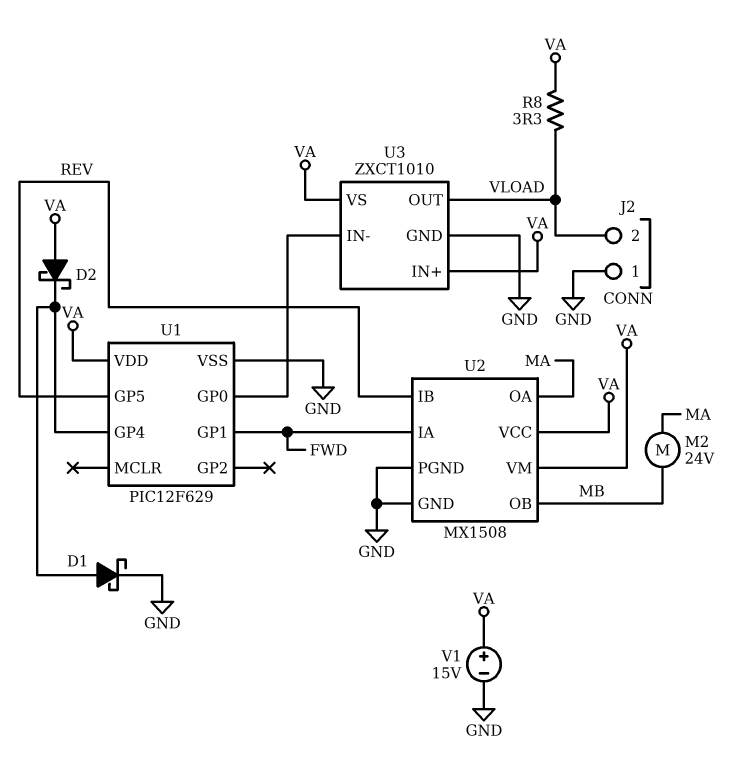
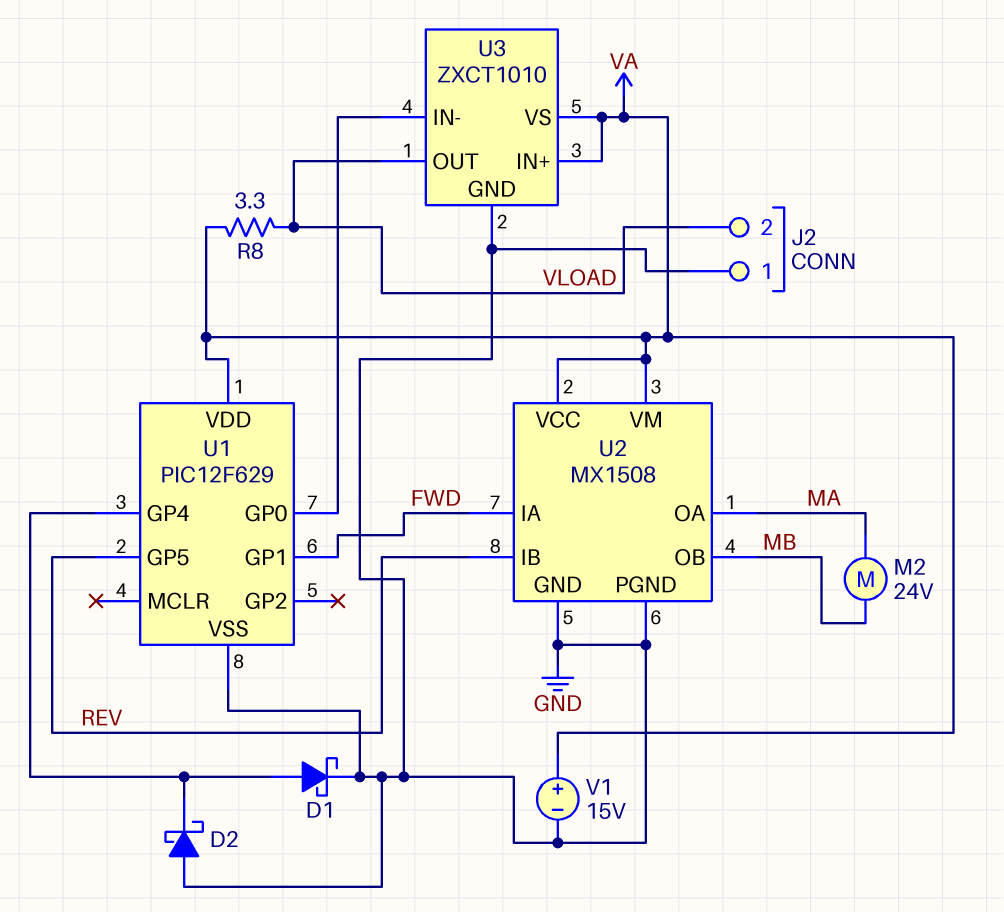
D2: schottky (A VA, K U1/GP4) -> schottky (A GND, K U1/GP4)

